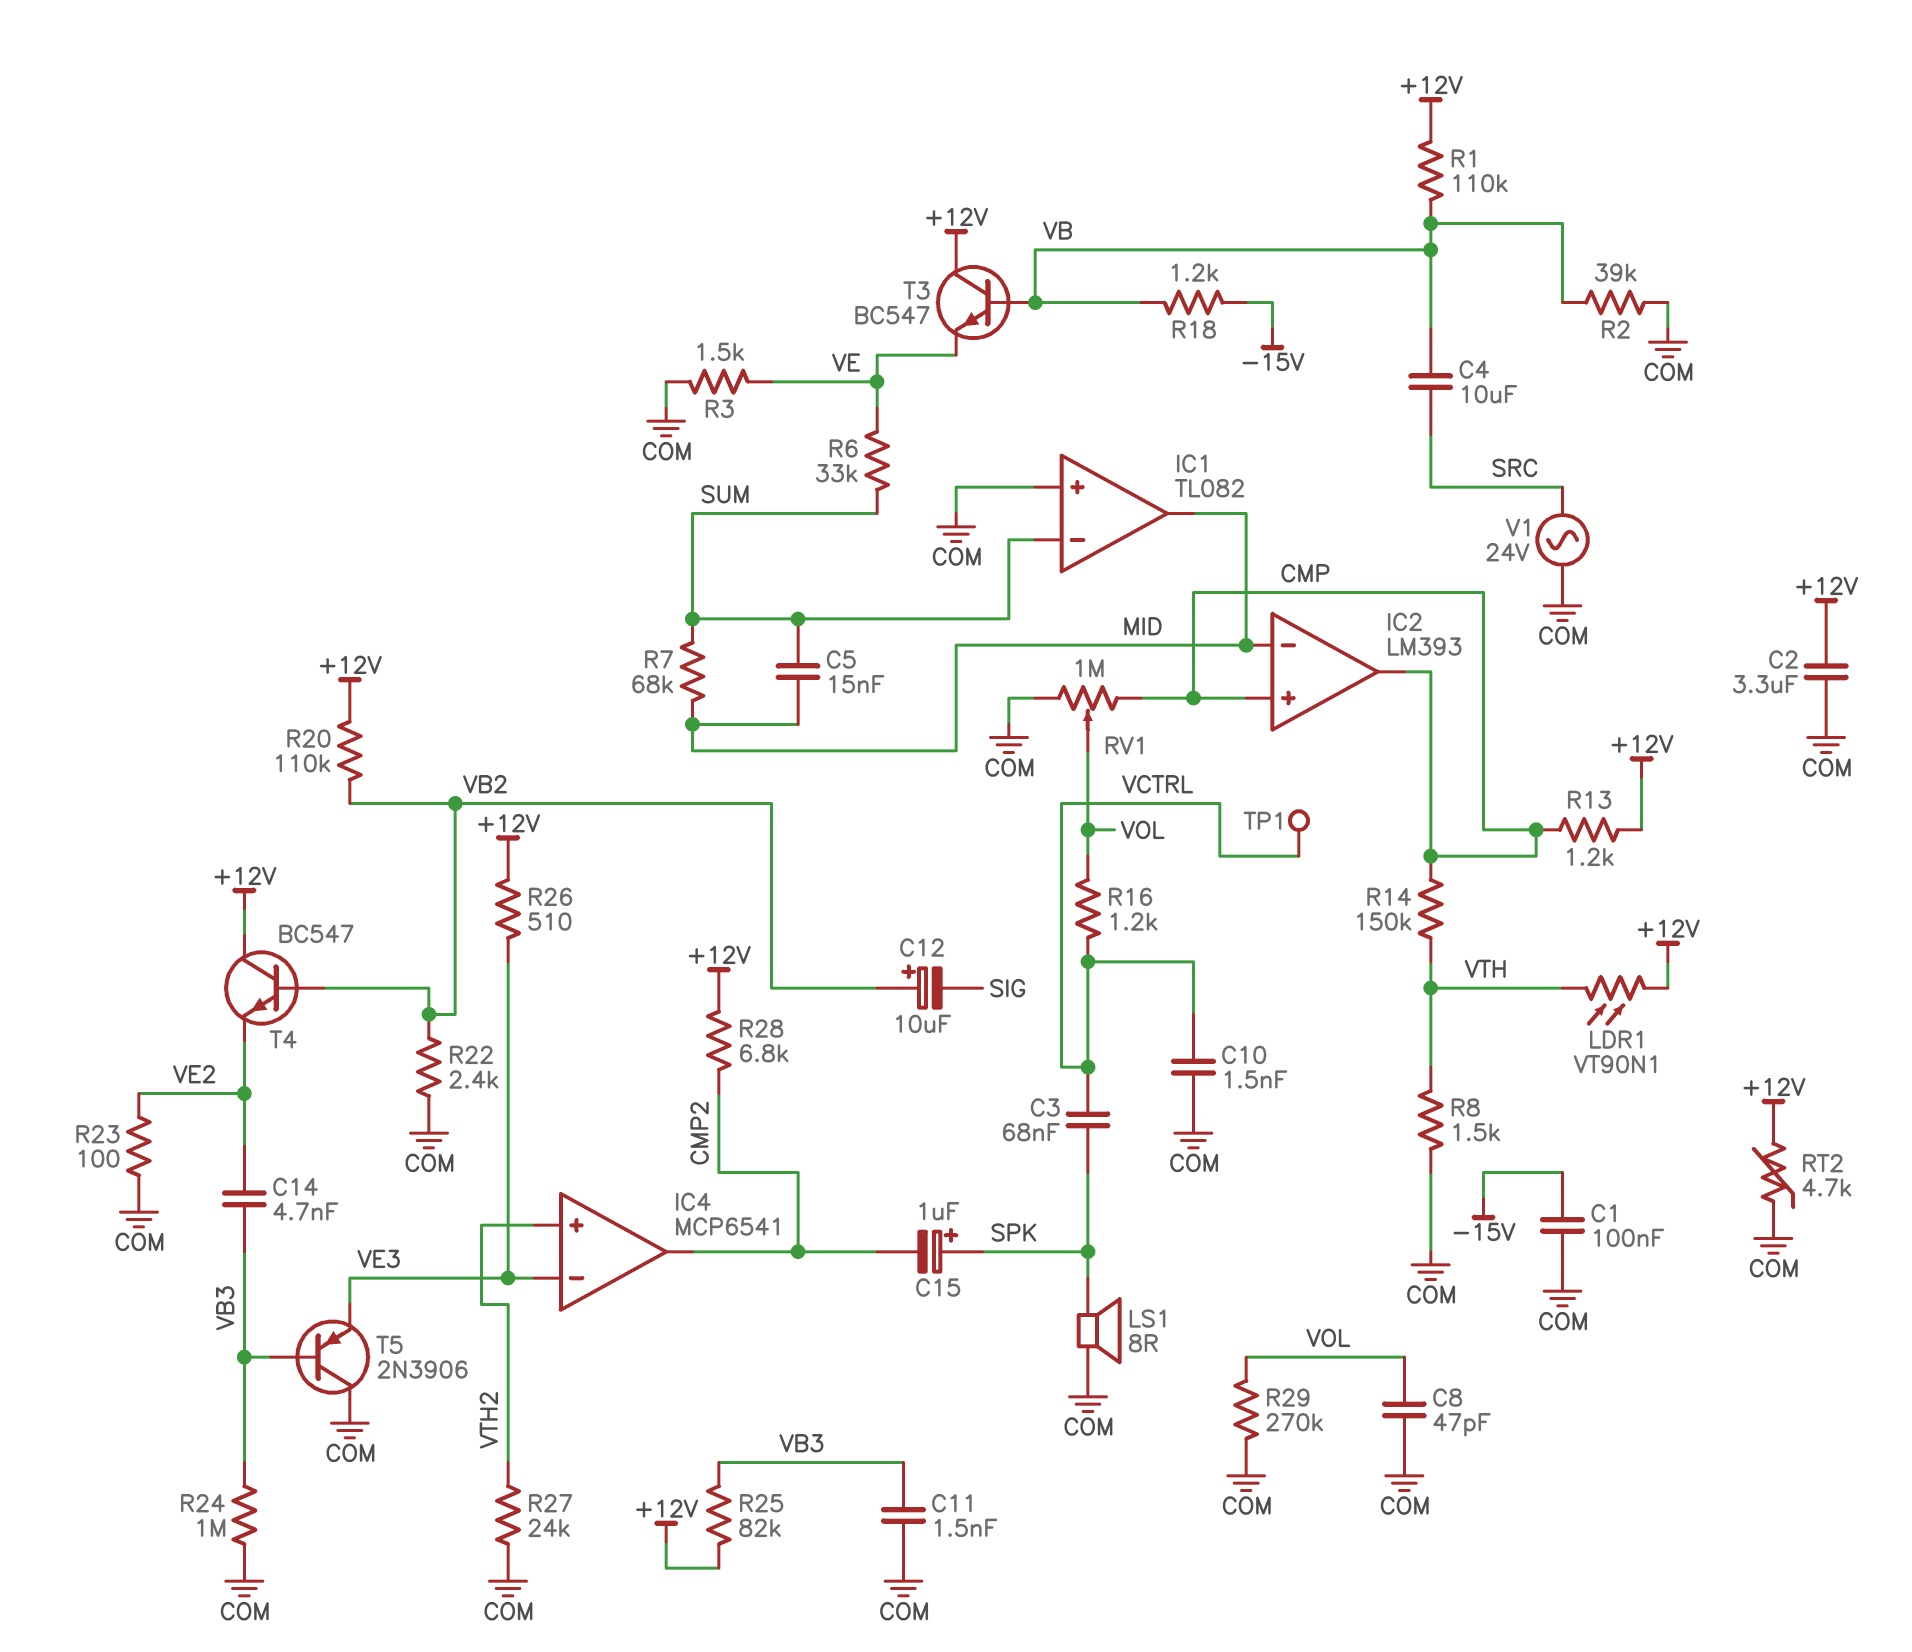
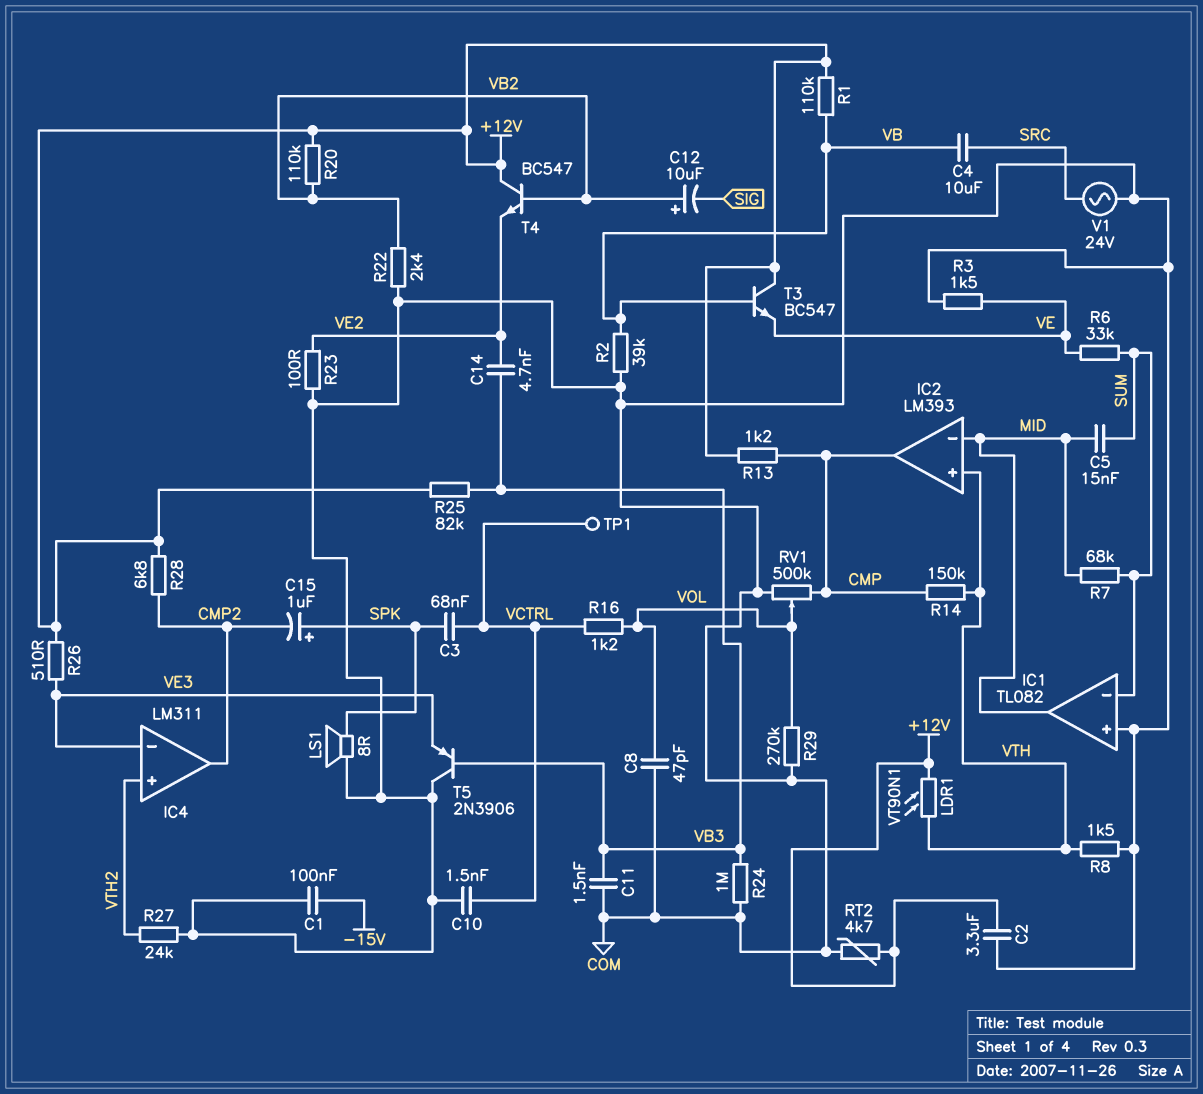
IC2 pin in+: CMP -> VTH
IC4: MCP6541 -> LM311
R18: 1.2k (-15V, VB) -> none
RV1: 1M (CMP, COM, wiper VOL) -> 500k (CMP, COM, wiper VOL)

